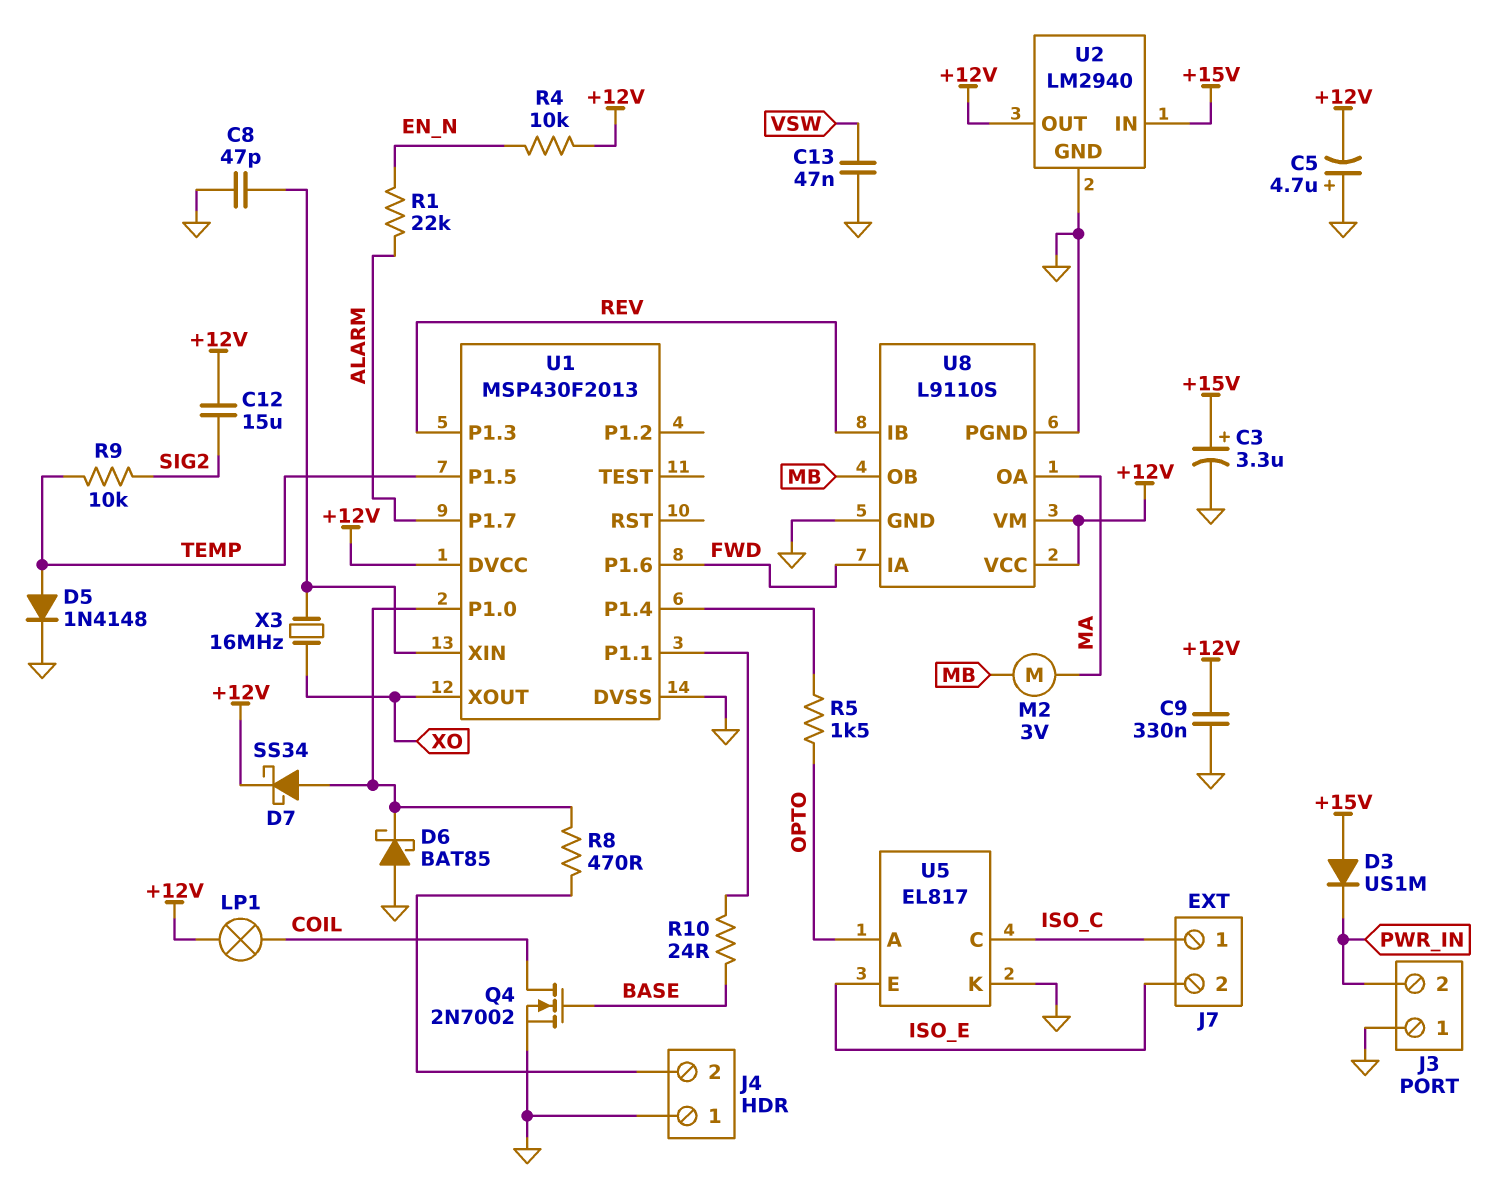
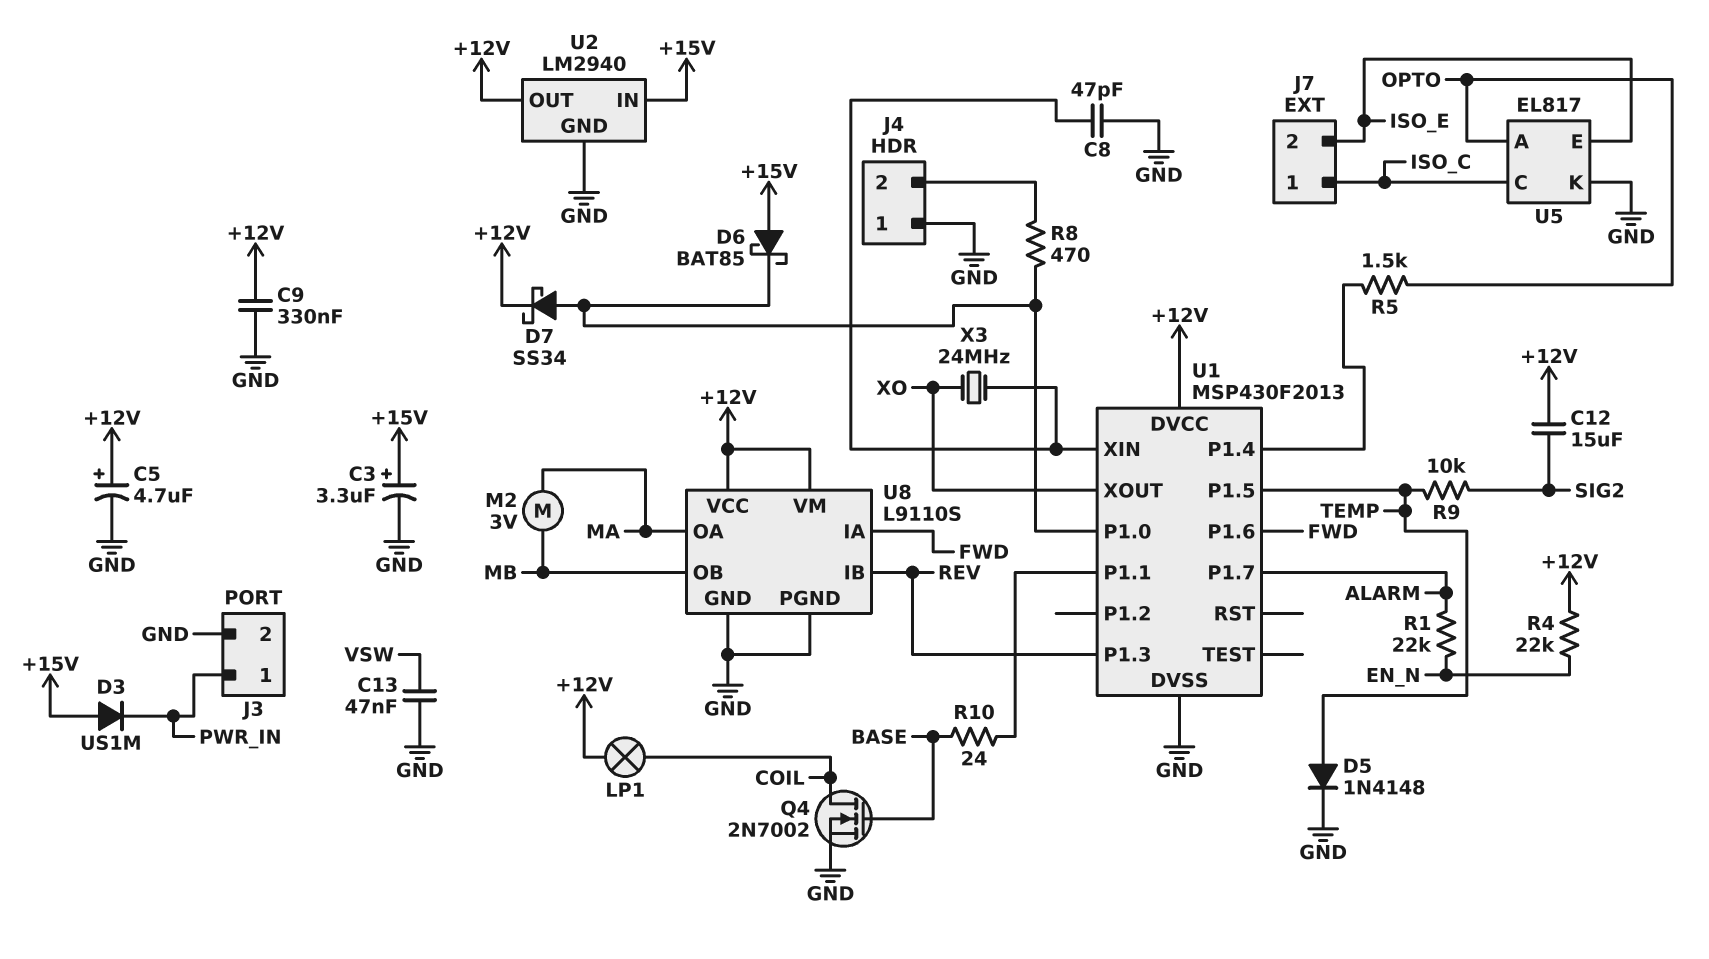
C5: 4.7uF (plus GND, minus +12V) -> 4.7uF (plus +12V, minus GND)
D6: schottky BAT85 (A GND, K U1/P1.0) -> schottky BAT85 (A +15V, K U1/P1.0)
J3 pin 1: GND -> PWR_IN
J3 pin 2: PWR_IN -> GND
R4: 10k (+12V, EN_N) -> 22k (+12V, EN_N)
X3: 16MHz (U1/XIN, XO) -> 24MHz (U1/XIN, XO)

